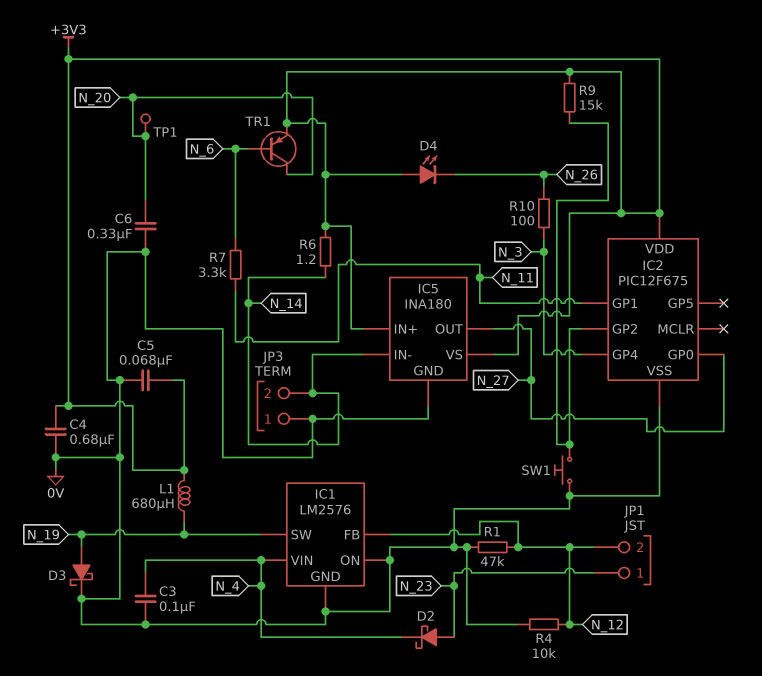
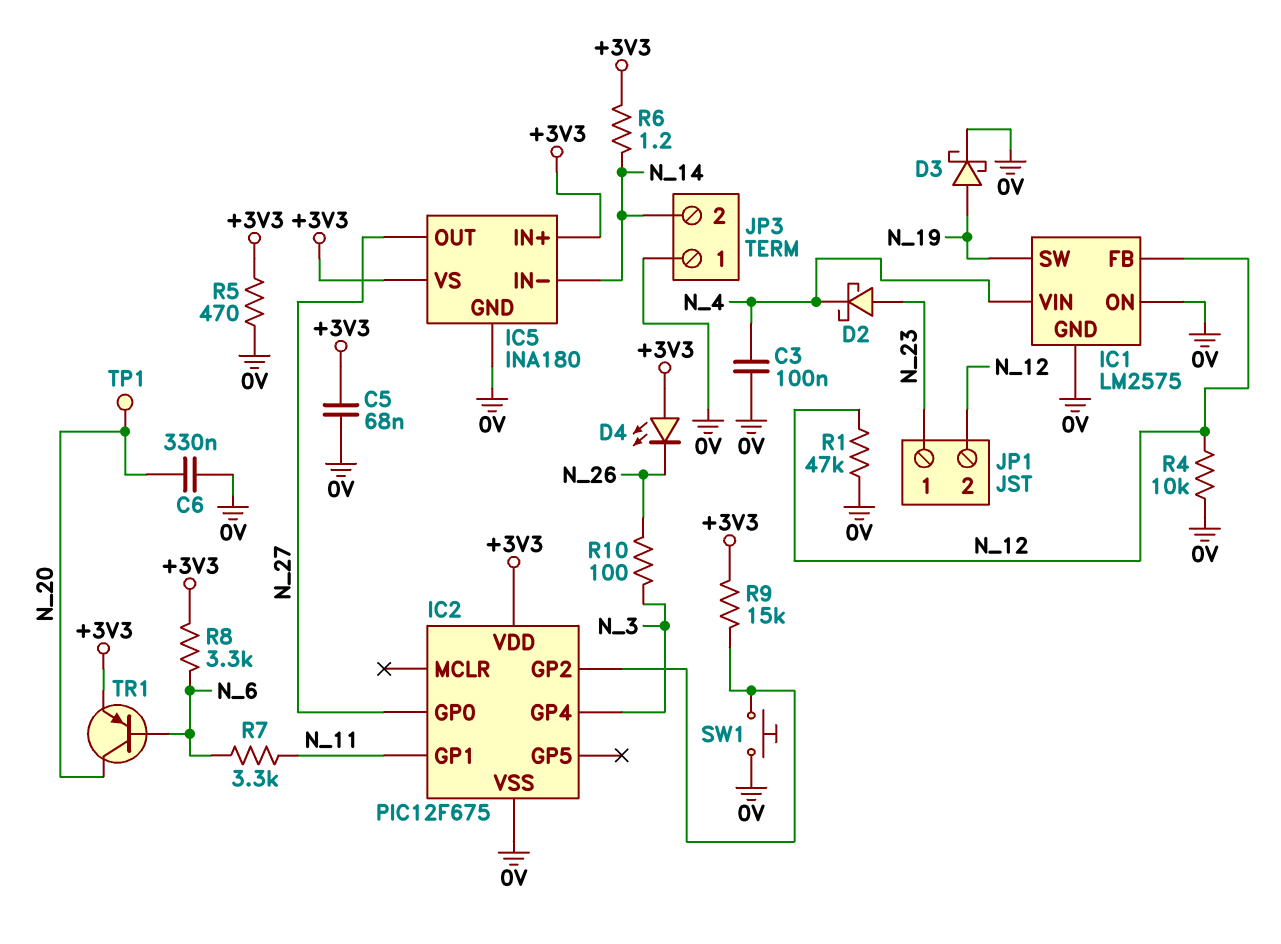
C4: 680nF (+3V3, 0V) -> none
IC1: LM2576 -> LM2575
L1: 680uH (+3V3, N_19) -> none
R5: none -> 470 (+3V3, 0V)
R8: none -> 3.3k (+3V3, N_6)

